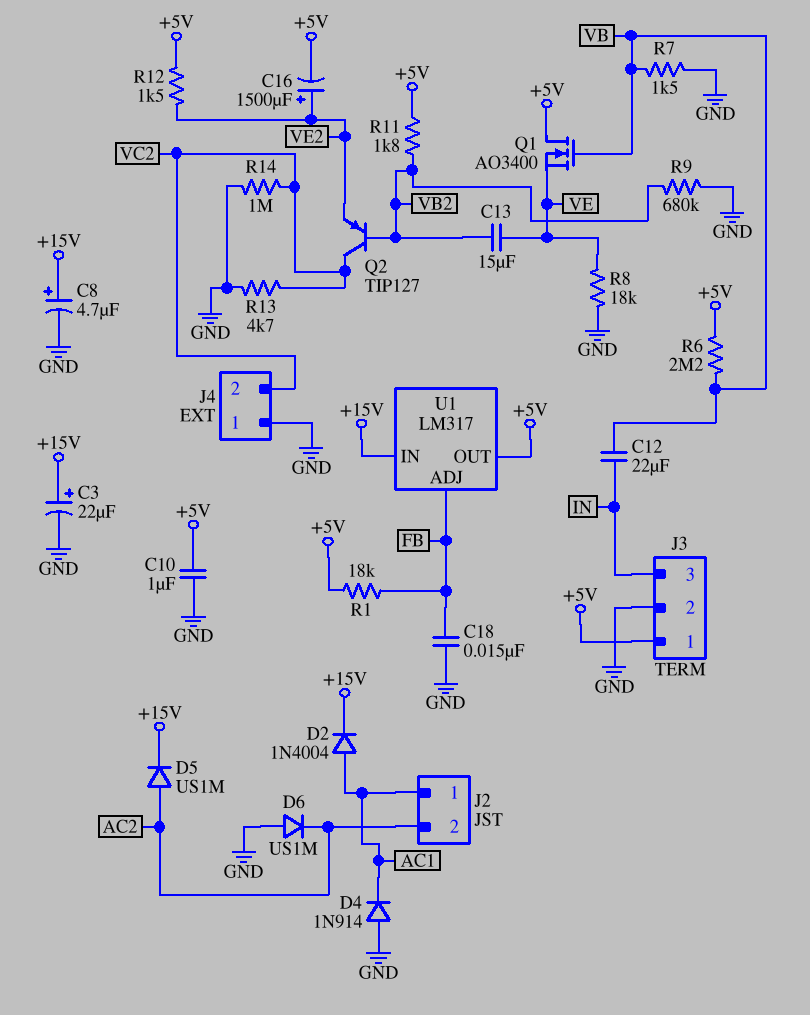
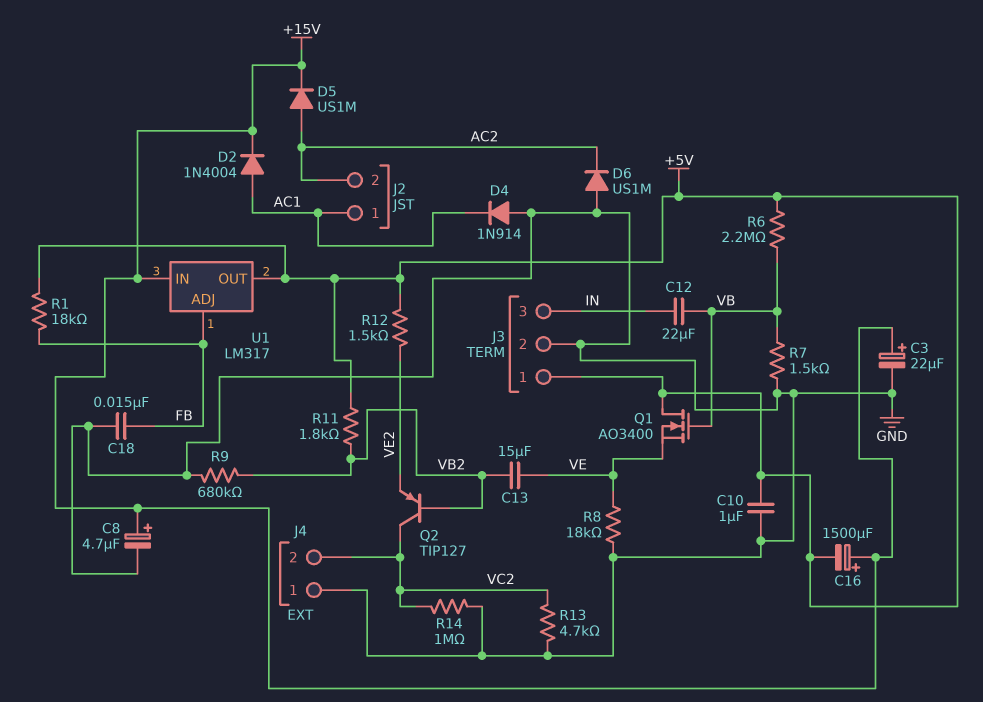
C16: 1500uF (plus VE2, minus +5V) -> 1500uF (plus +15V, minus +5V)

